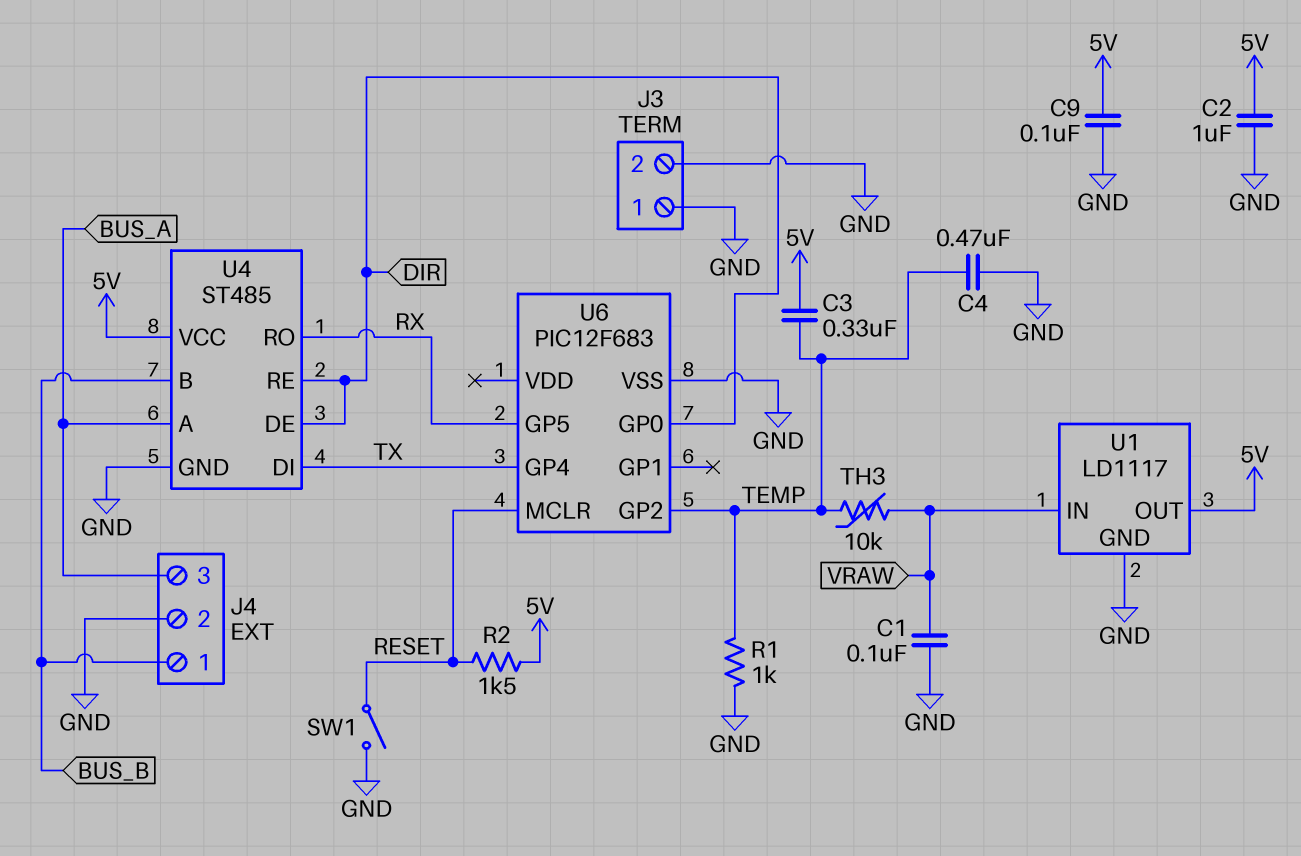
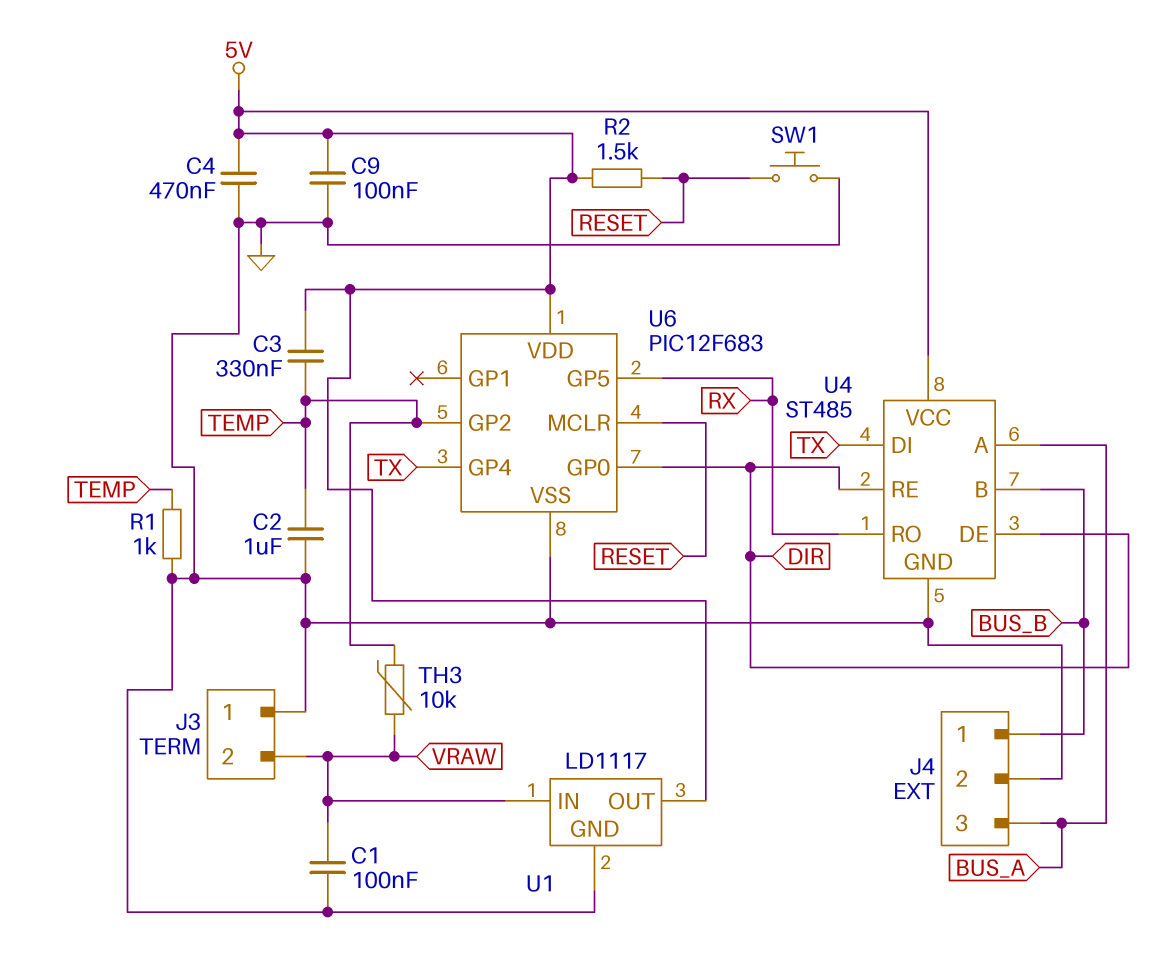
C2: 1uF (5V, GND) -> 1uF (GND, TEMP)
C4: 470nF (GND, TEMP) -> 470nF (5V, GND)
J3 pin 2: GND -> VRAW
SW1: switch (GND, RESET) -> button (GND, RESET)
U6 pin VDD: none -> 5V

